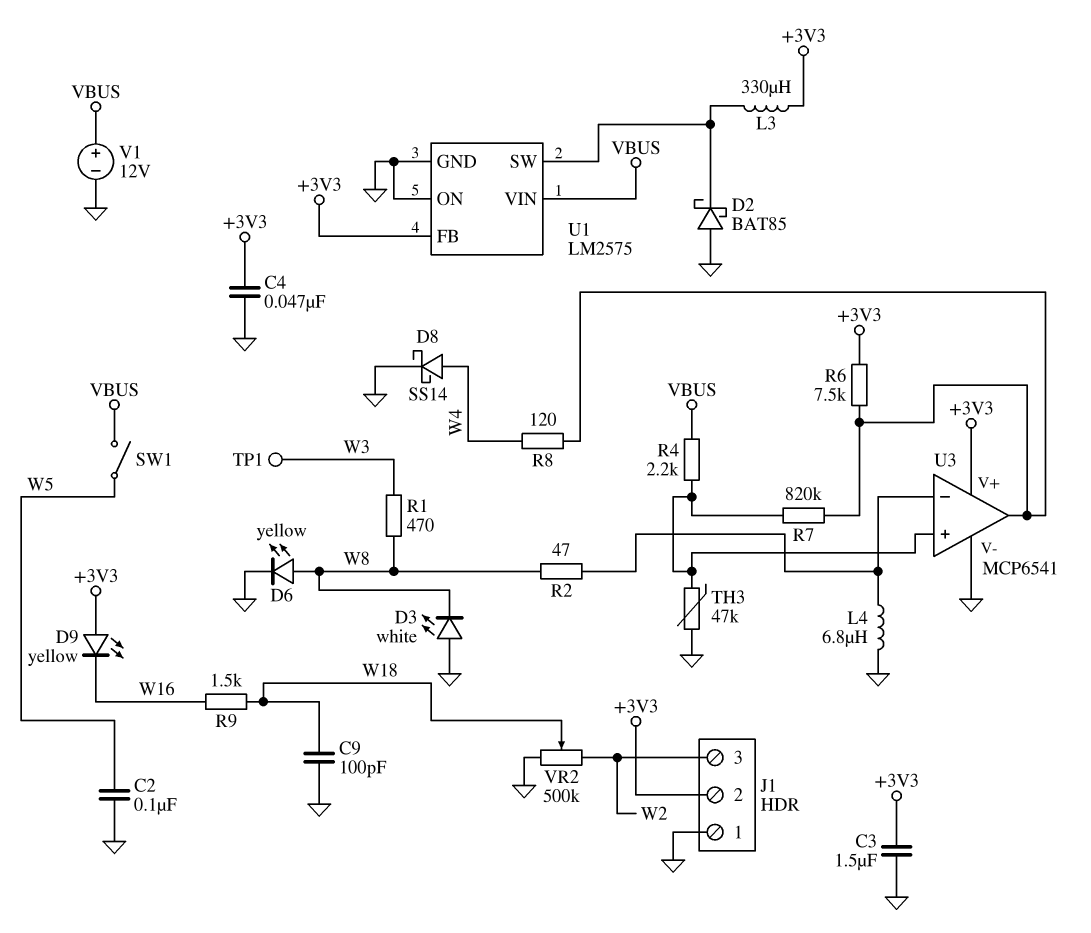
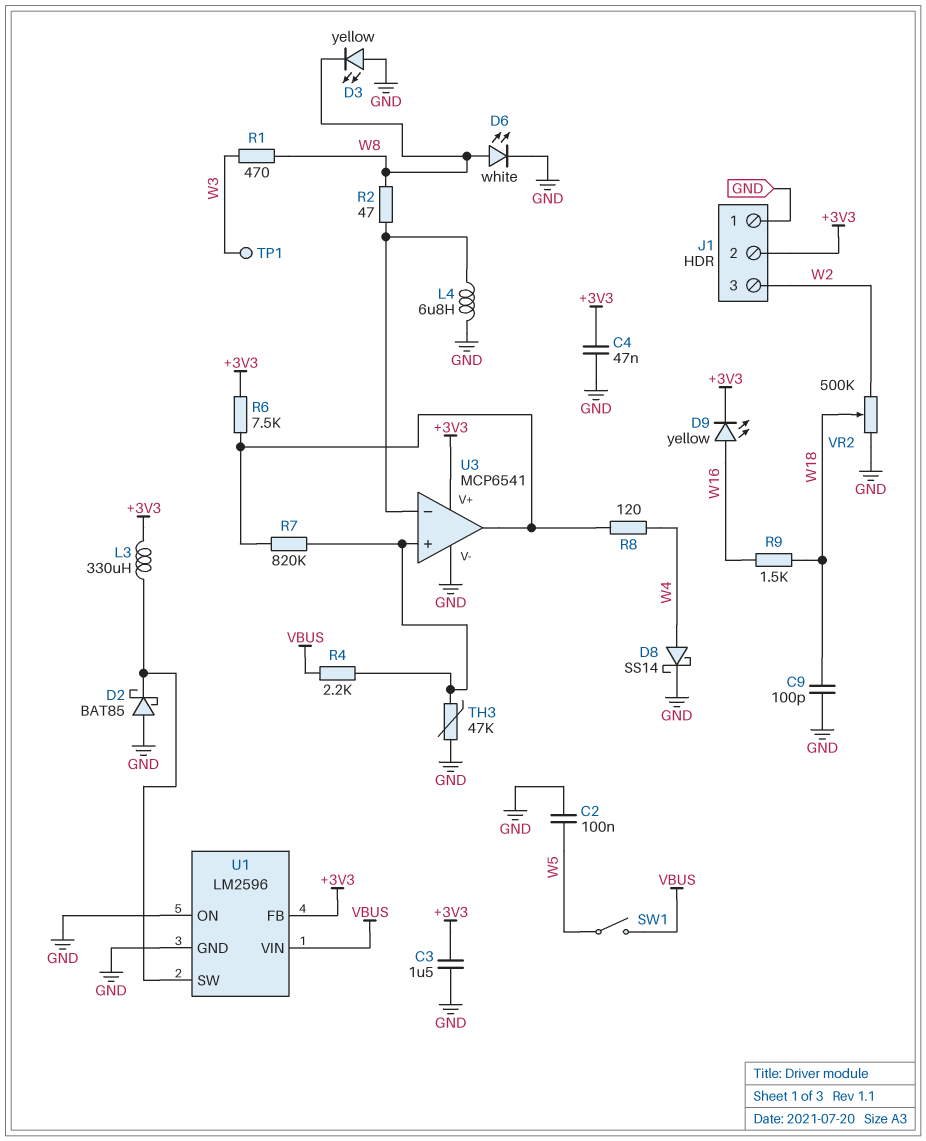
D3: LED white (A GND, K W8) -> LED yellow (A GND, K W8)
D6: LED yellow (A W8, K GND) -> LED white (A W8, K GND)
D9: LED yellow (A +3V3, K W16) -> LED yellow (A W16, K +3V3)
U1: LM2575 -> LM2596
V1: 12V (plus VBUS, minus GND) -> none

